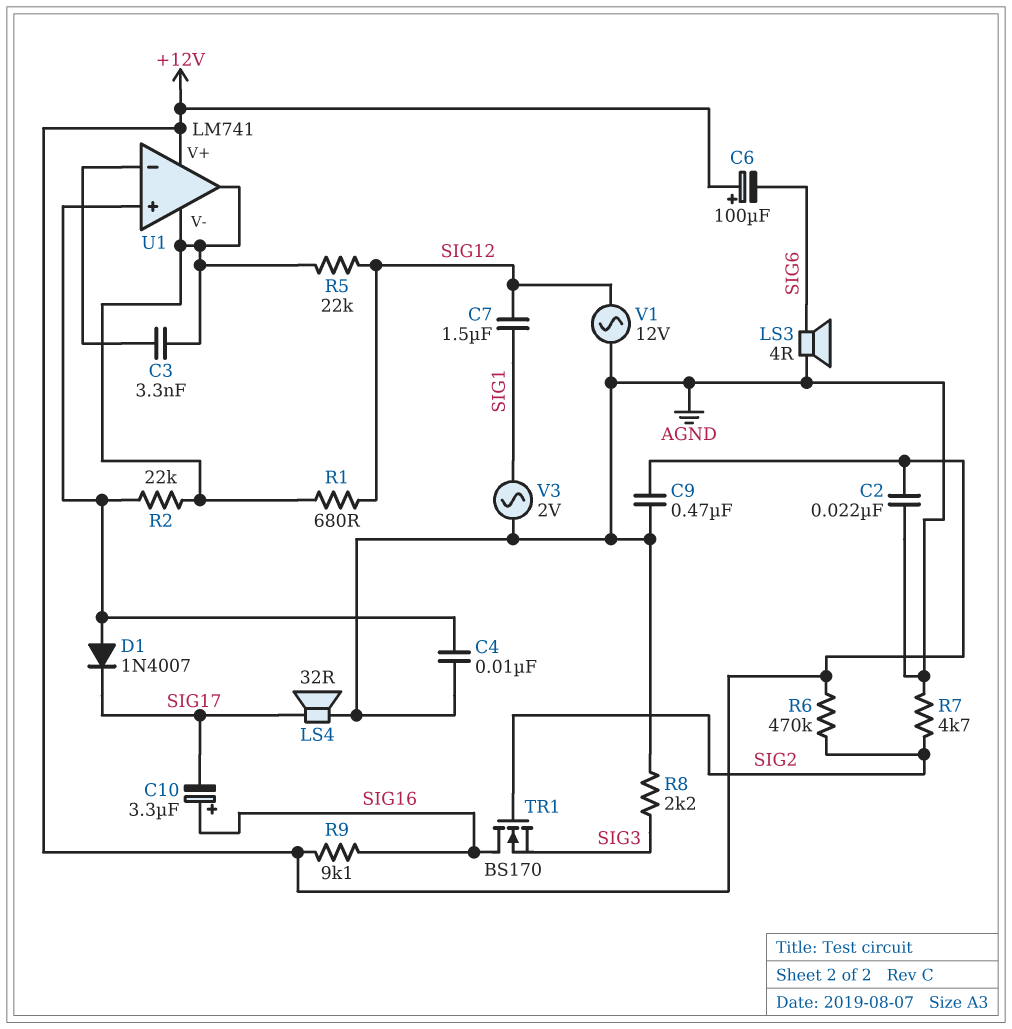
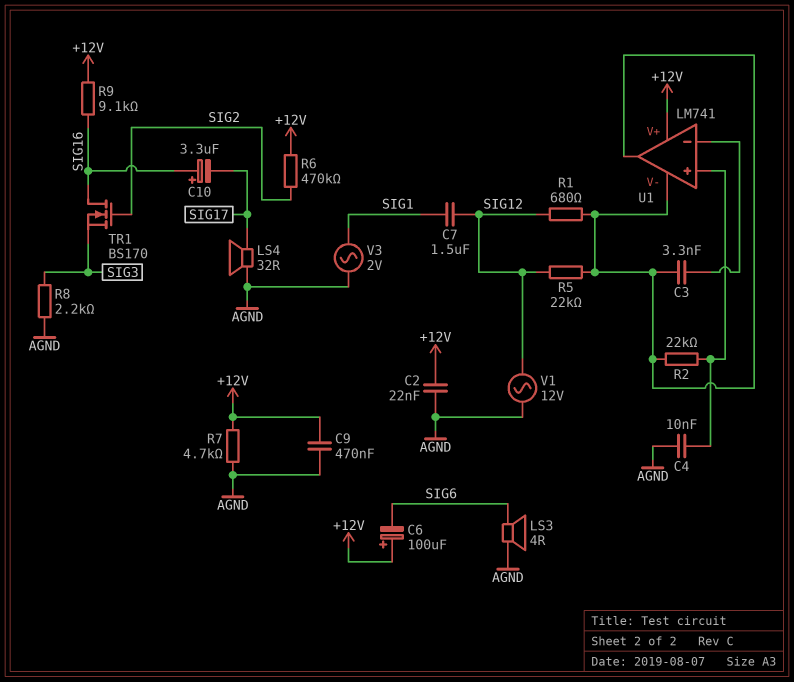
D1: diode 1N4007 (A U1/in+, K SIG17) -> none
R7: 4.7k (AGND, SIG2) -> 4.7k (+12V, AGND)

